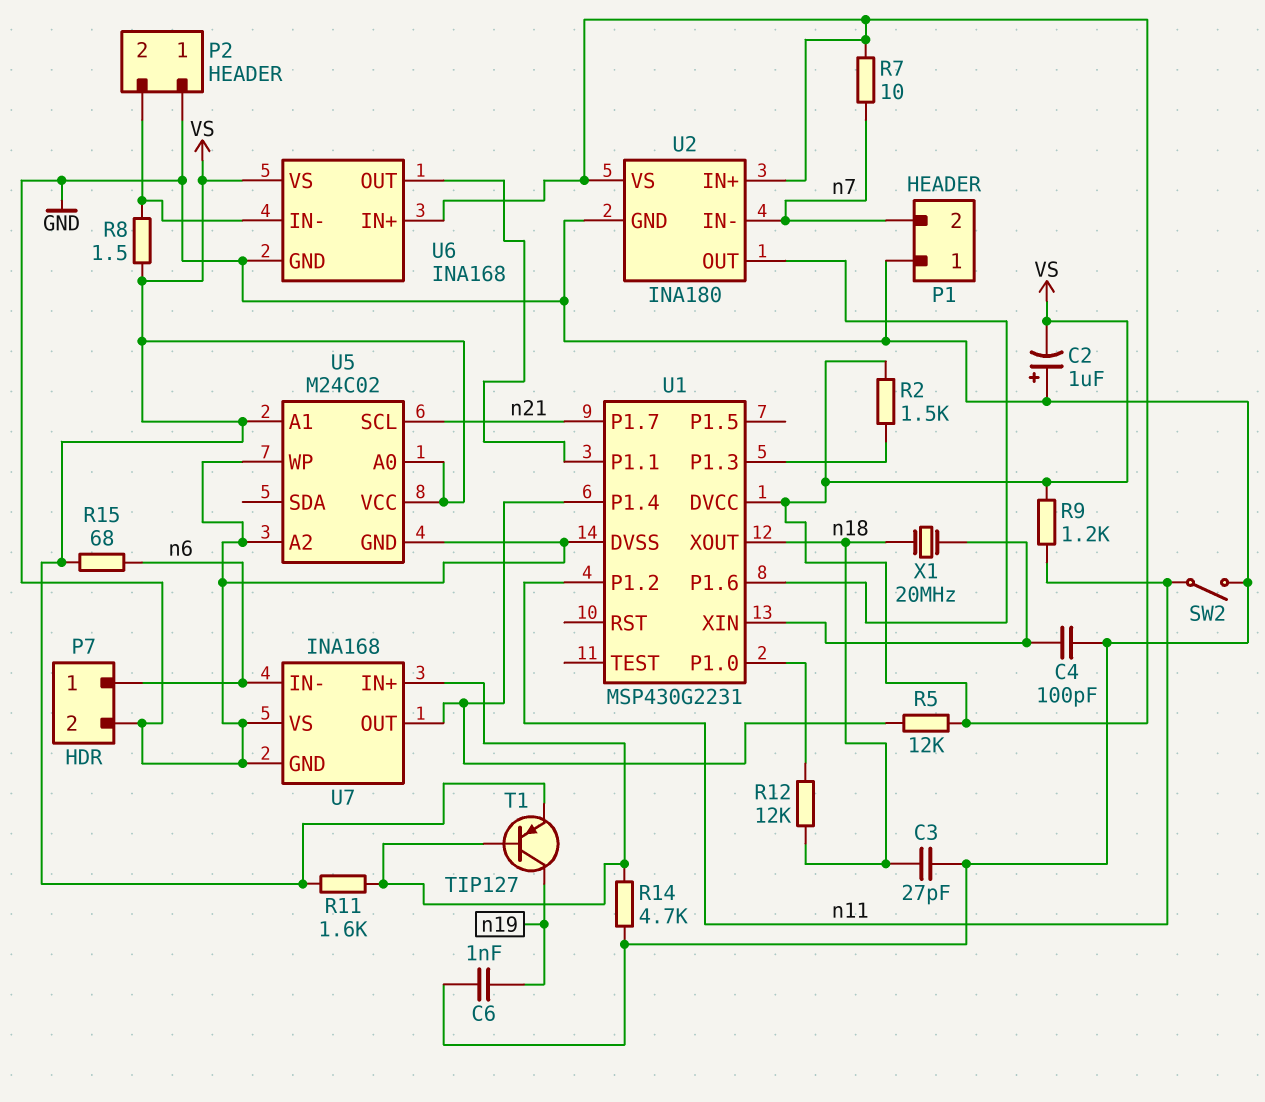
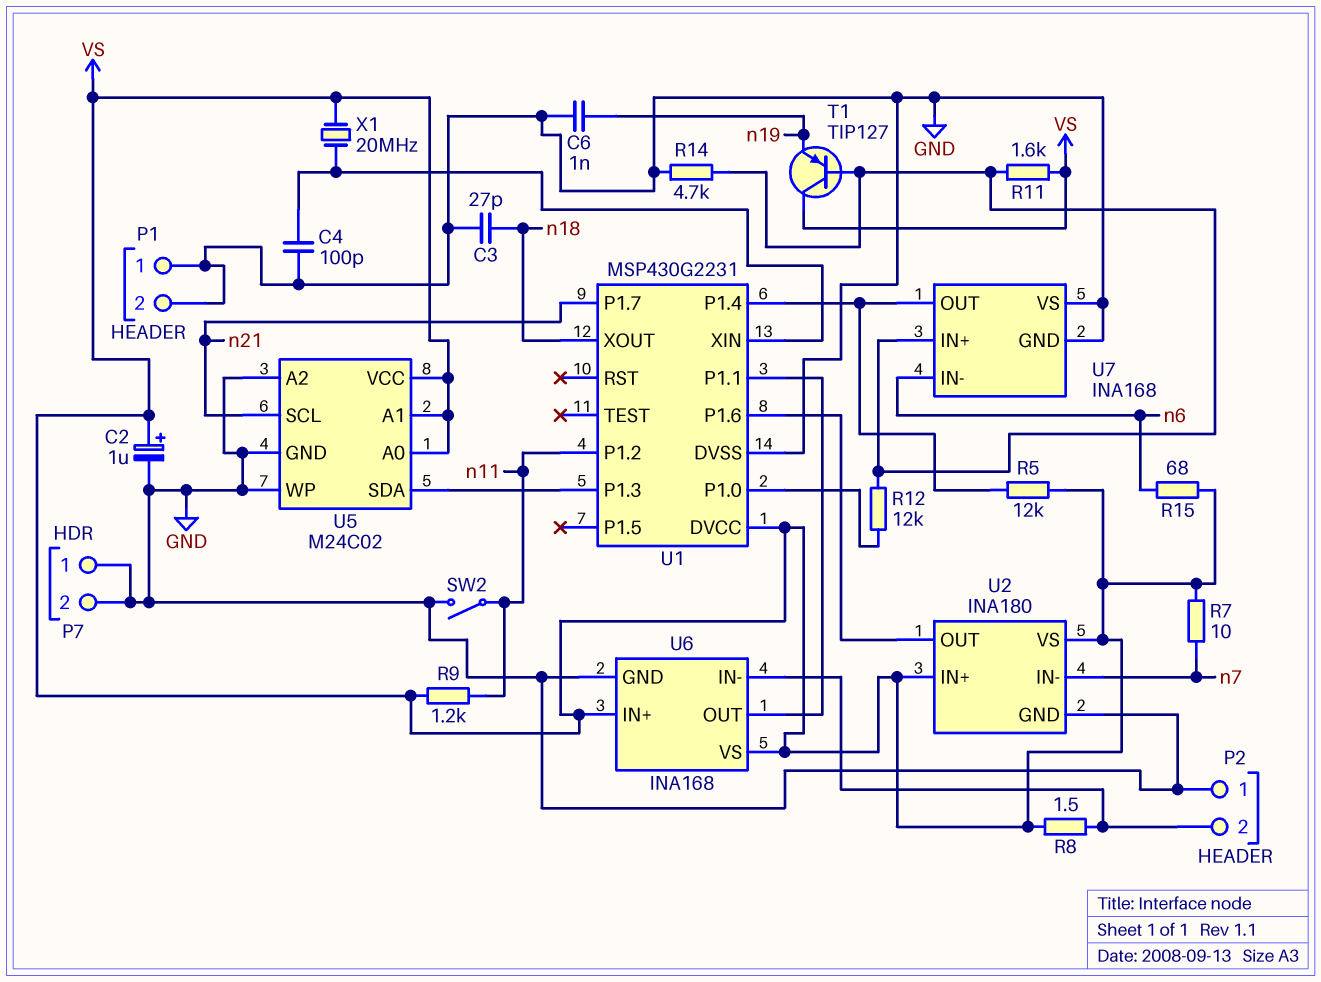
C2: 1uF (plus GND, minus VS) -> 1uF (plus VS, minus GND)
P1 pin 2: n7 -> GND
P7 pin 1: n6 -> GND
R2: 1.5k (U1/P1.3, VS) -> none
R12: 12k (U1/P1.0, n18) -> 12k (U1/P1.0, U7/IN+)
T1: PNP TIP127 (B U7/IN+, C n19, E VS) -> PNP TIP127 (B U7/IN+, C VS, E n19)
U5 pin SDA: none -> U1/P1.3
X1: 20MHz (U1/XIN, n18) -> 20MHz (U1/XIN, VS)

